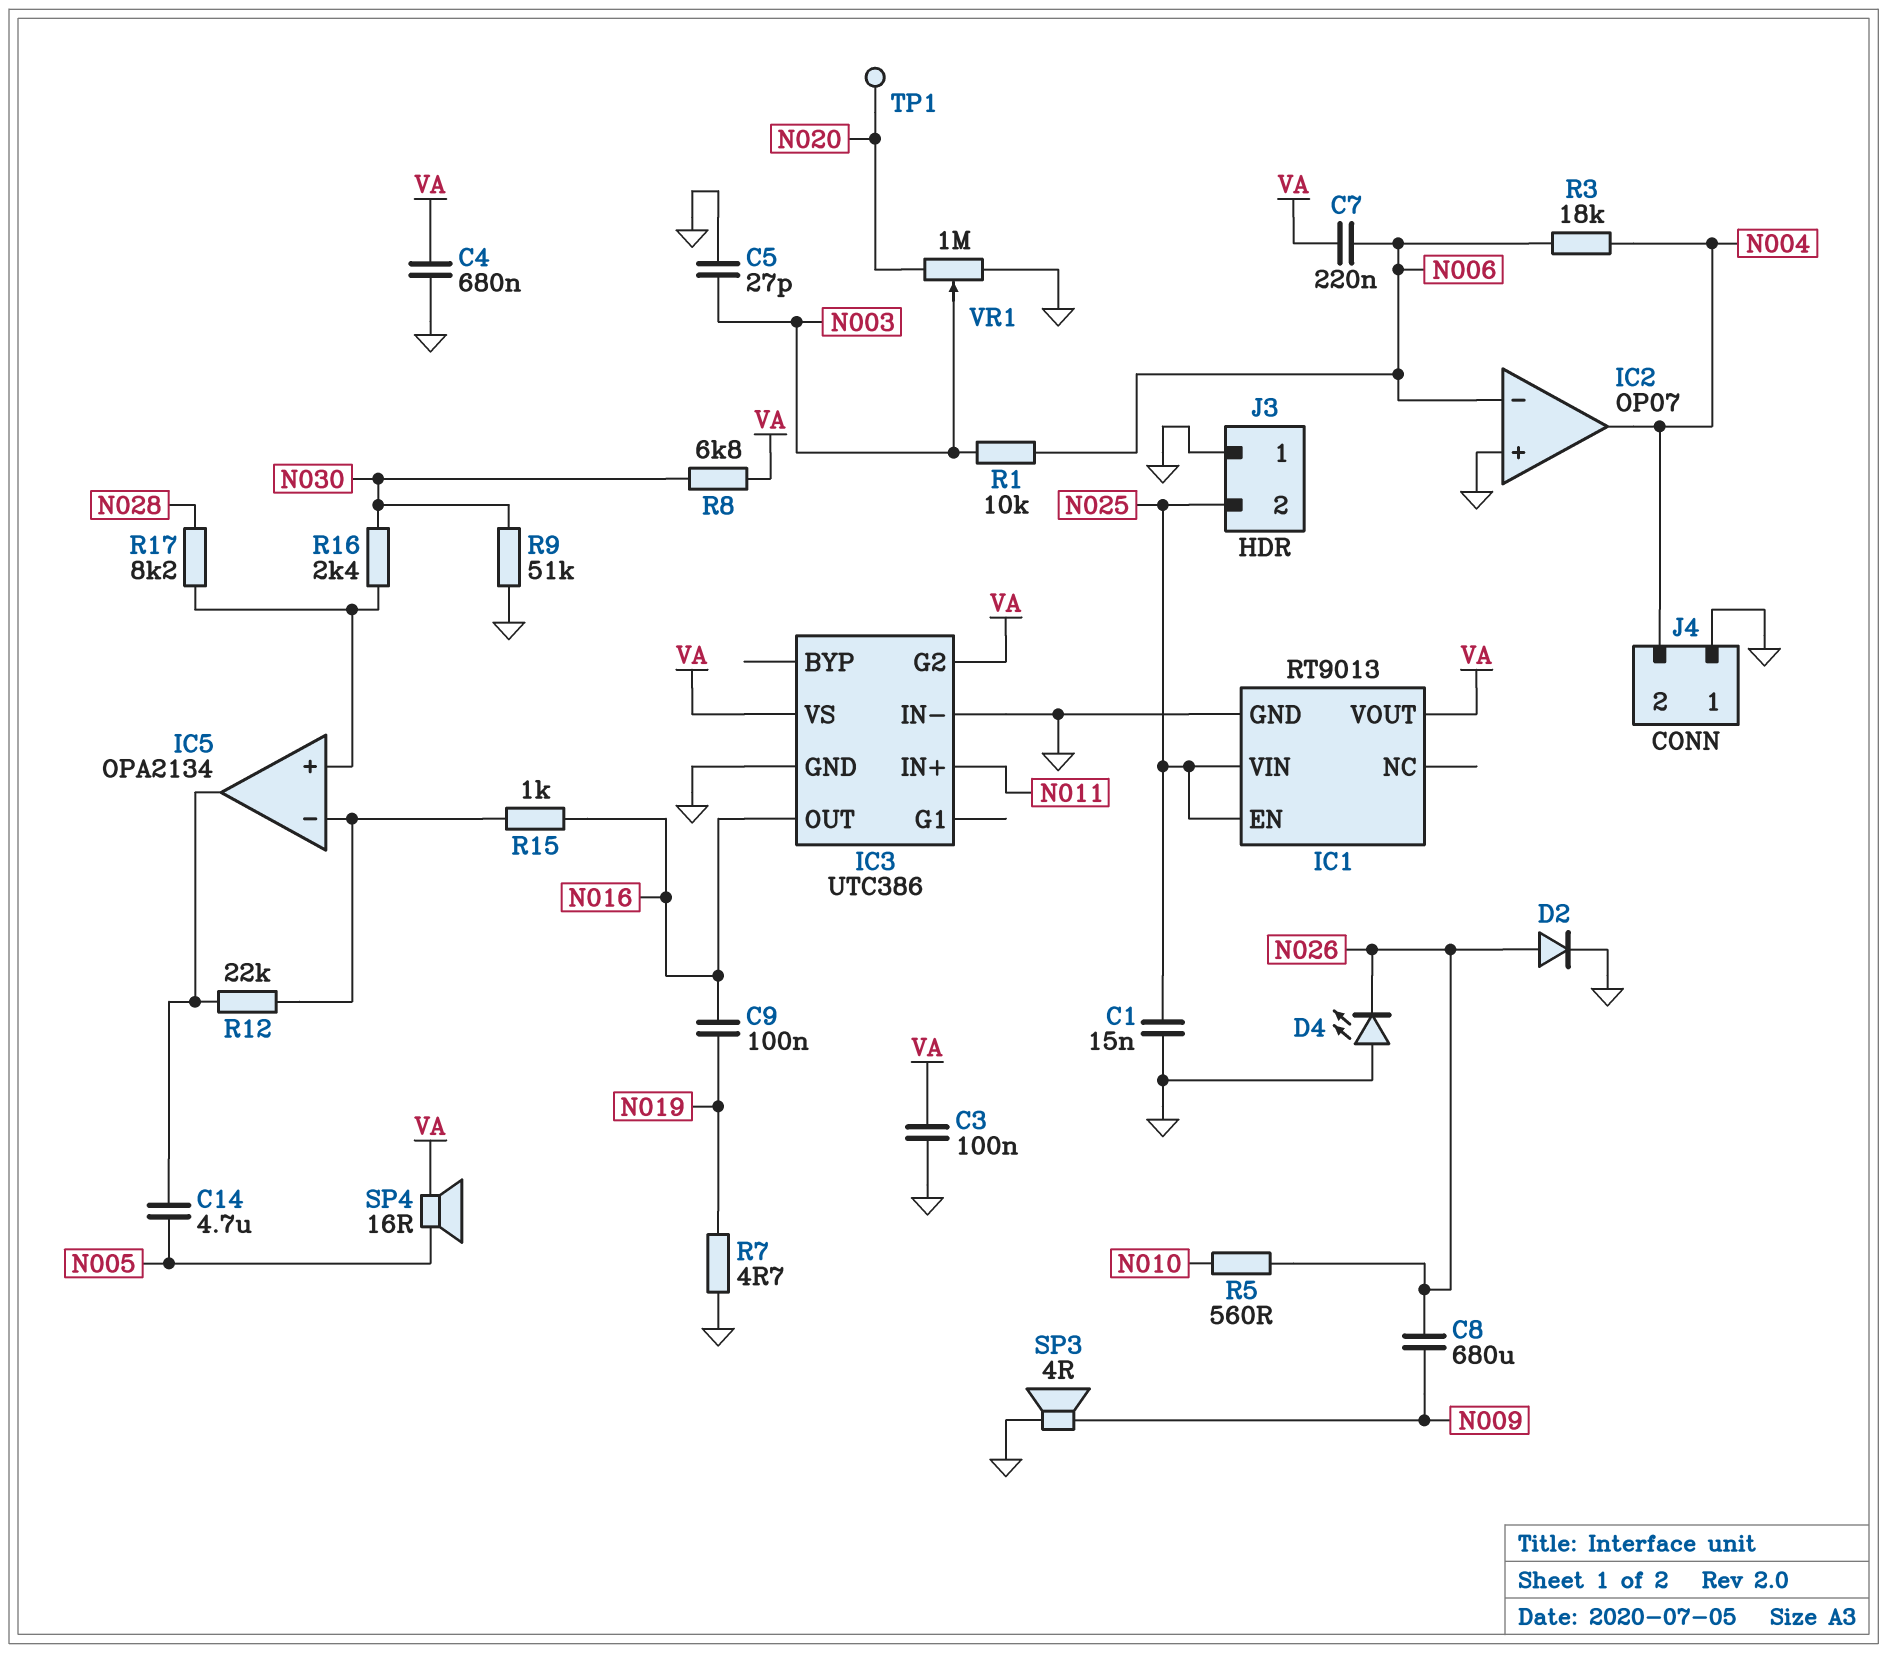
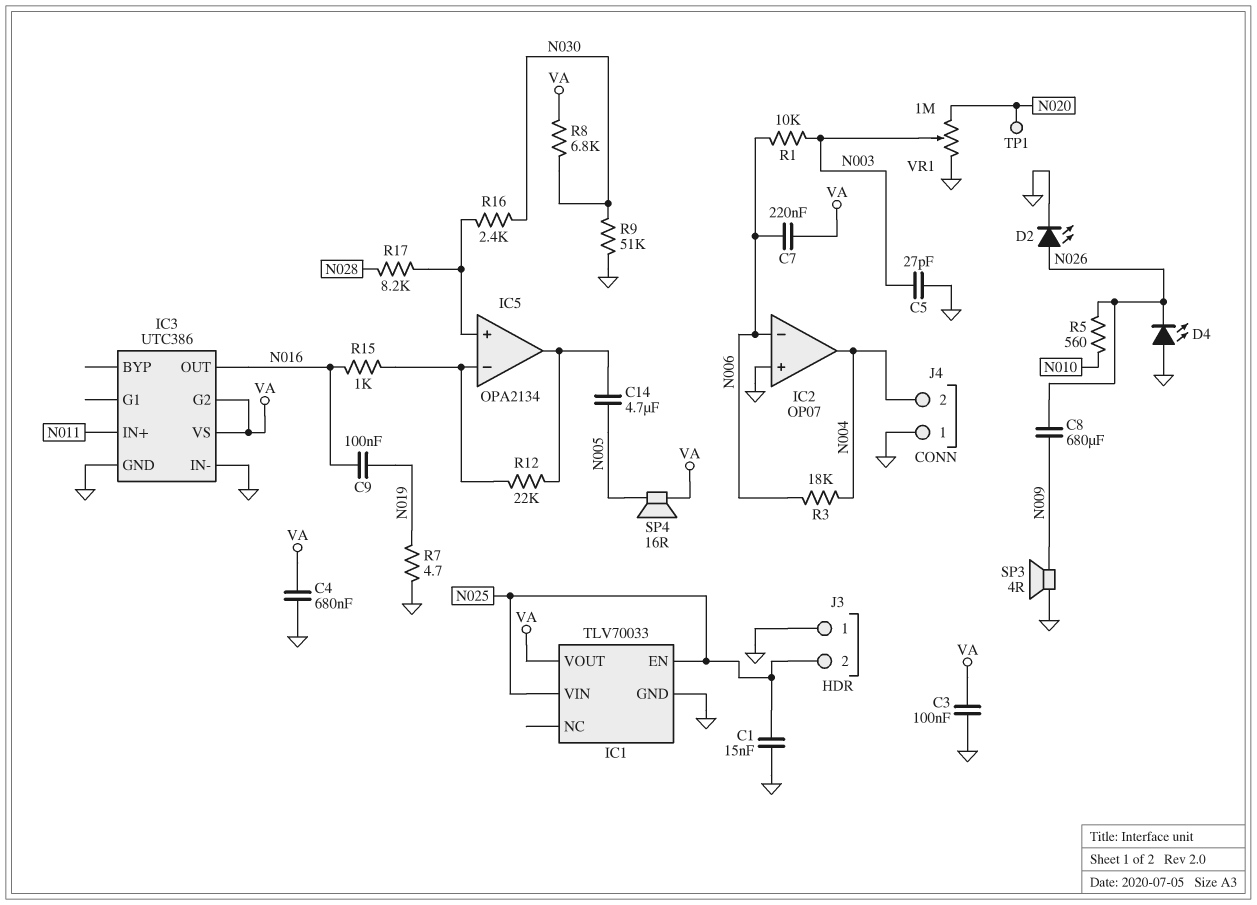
D2: diode (A N026, K GND) -> LED (A N026, K GND)
IC1: RT9013 -> TLV70033

